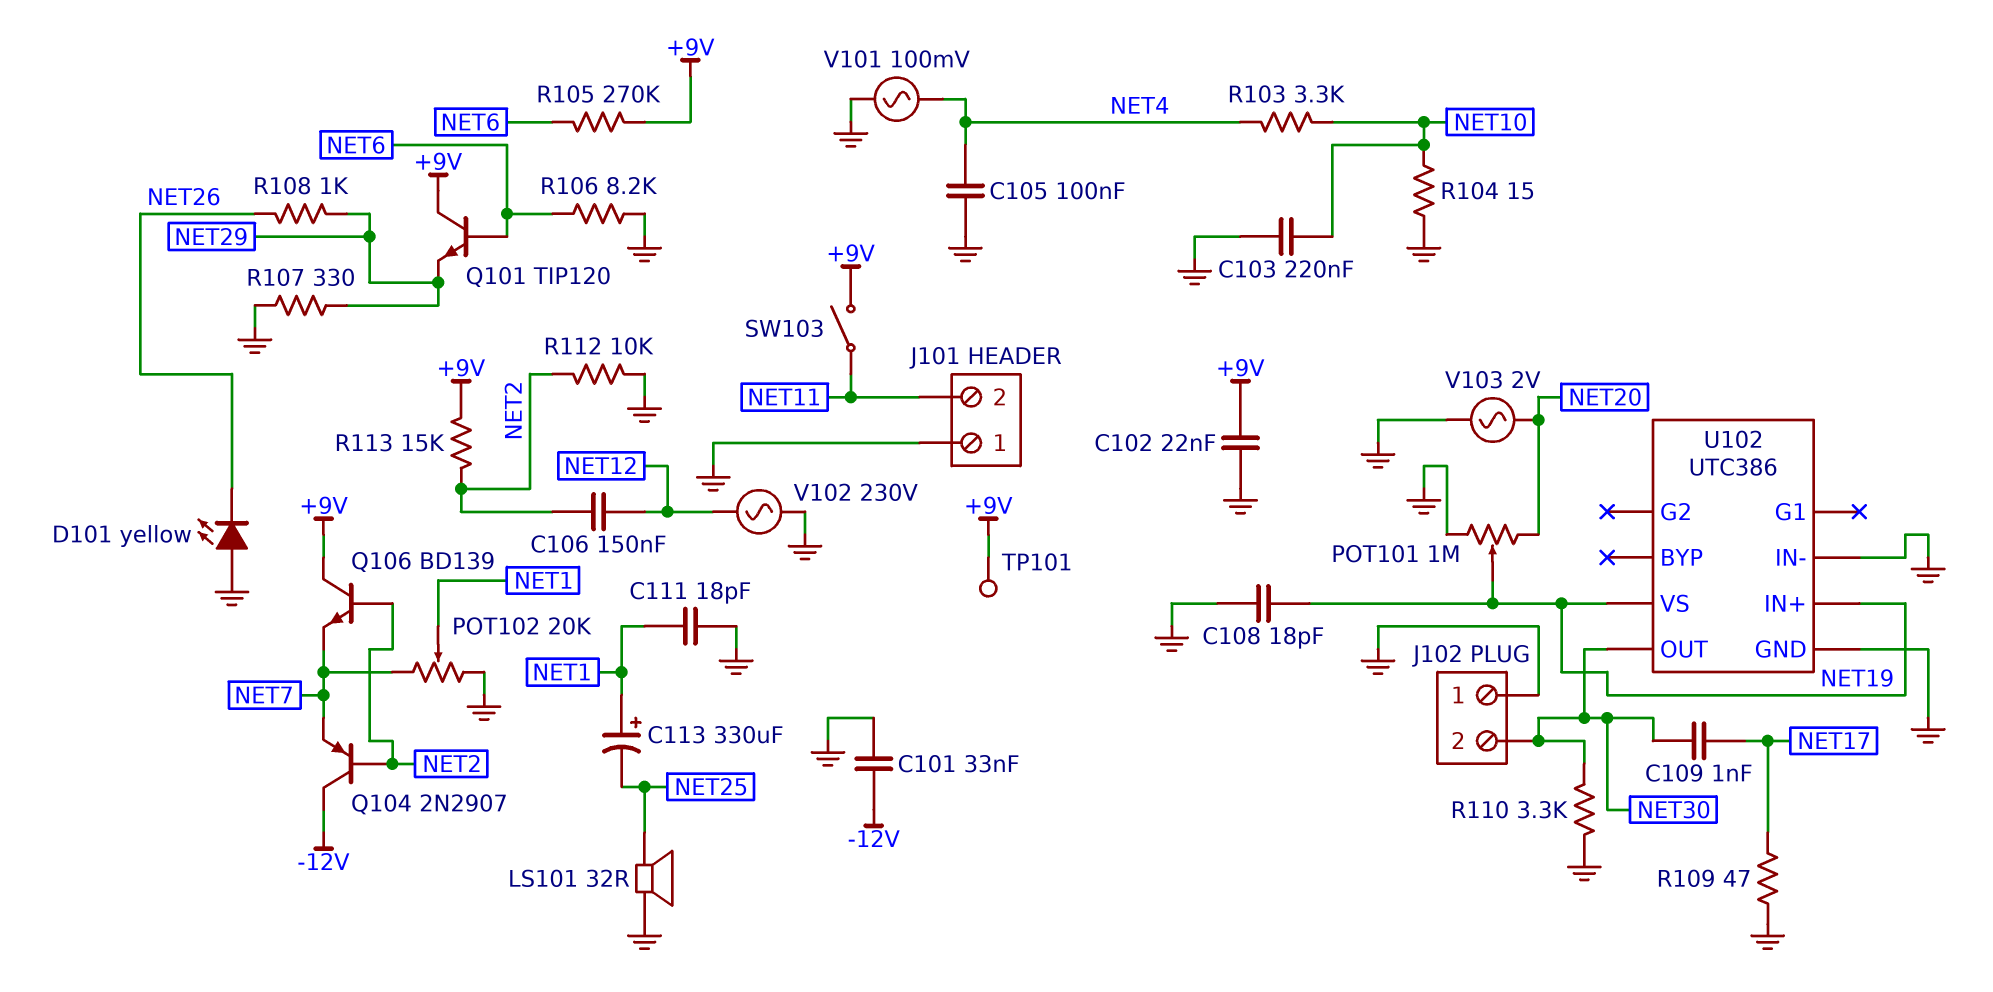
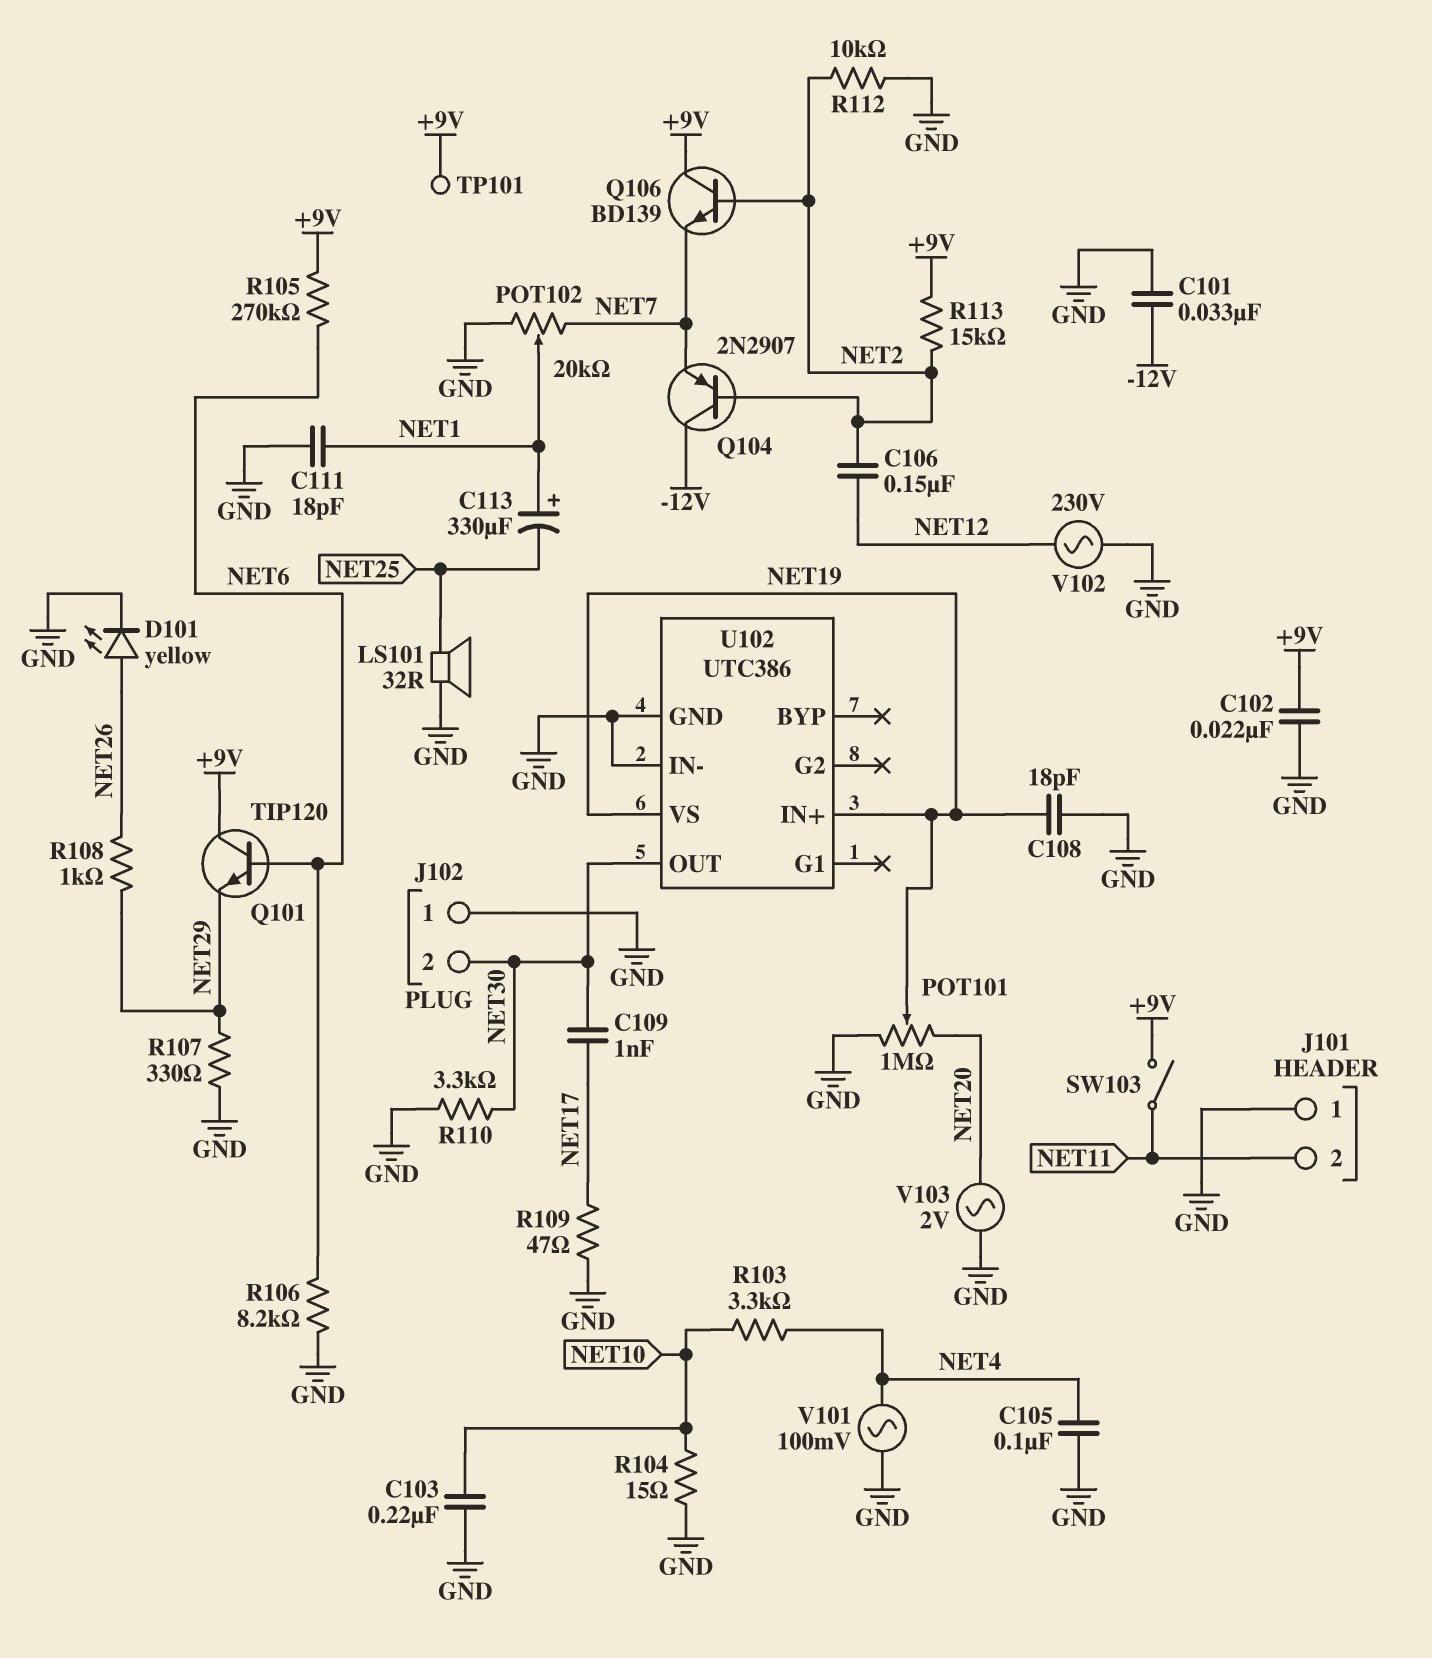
D101: LED yellow (A GND, K NET26) -> LED yellow (A NET26, K GND)

